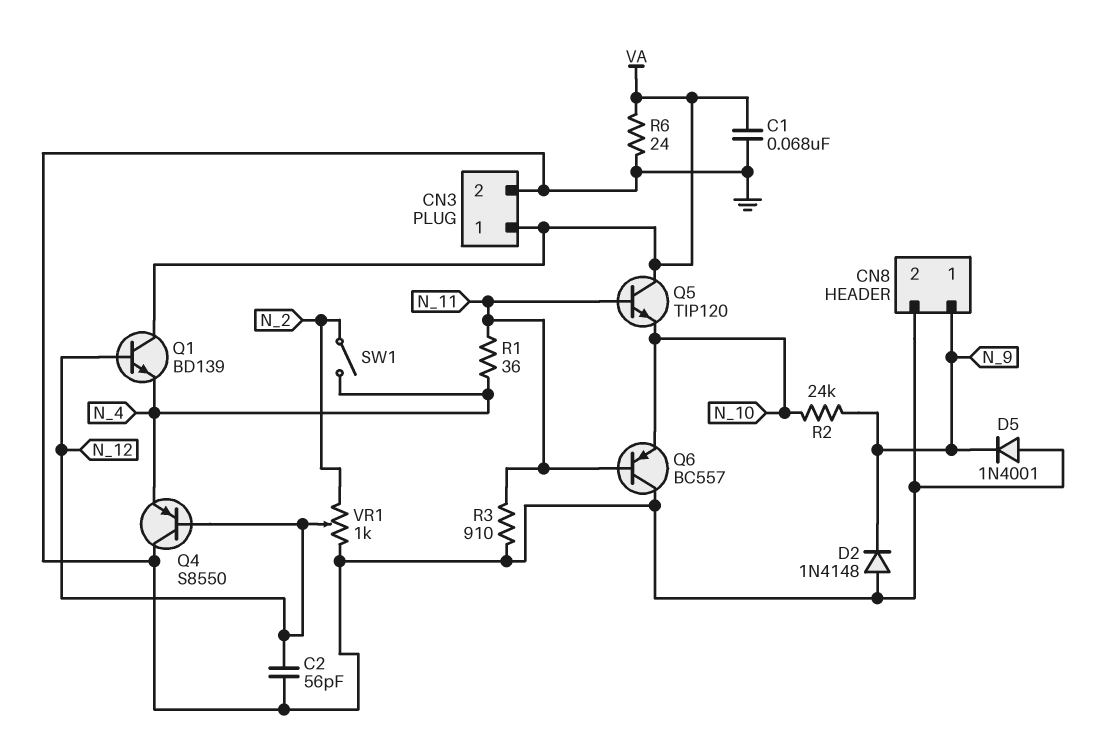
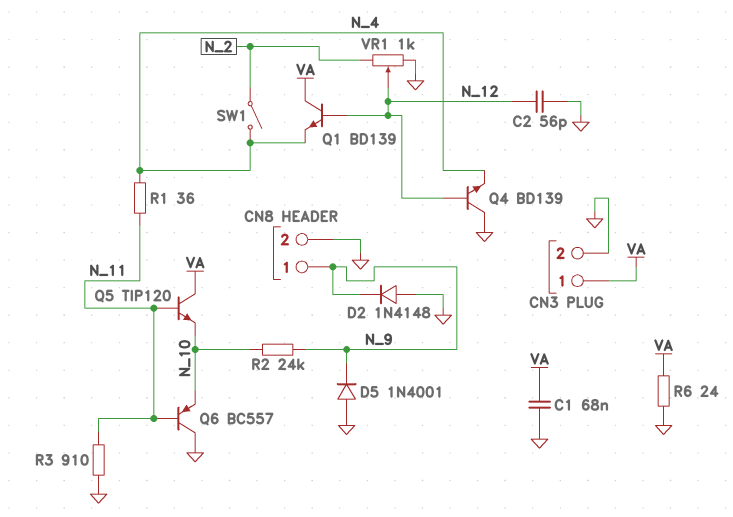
Q4: PNP S8550 (B N_12, C GND, E N_4) -> NPN BD139 (B N_12, C GND, E N_4)

